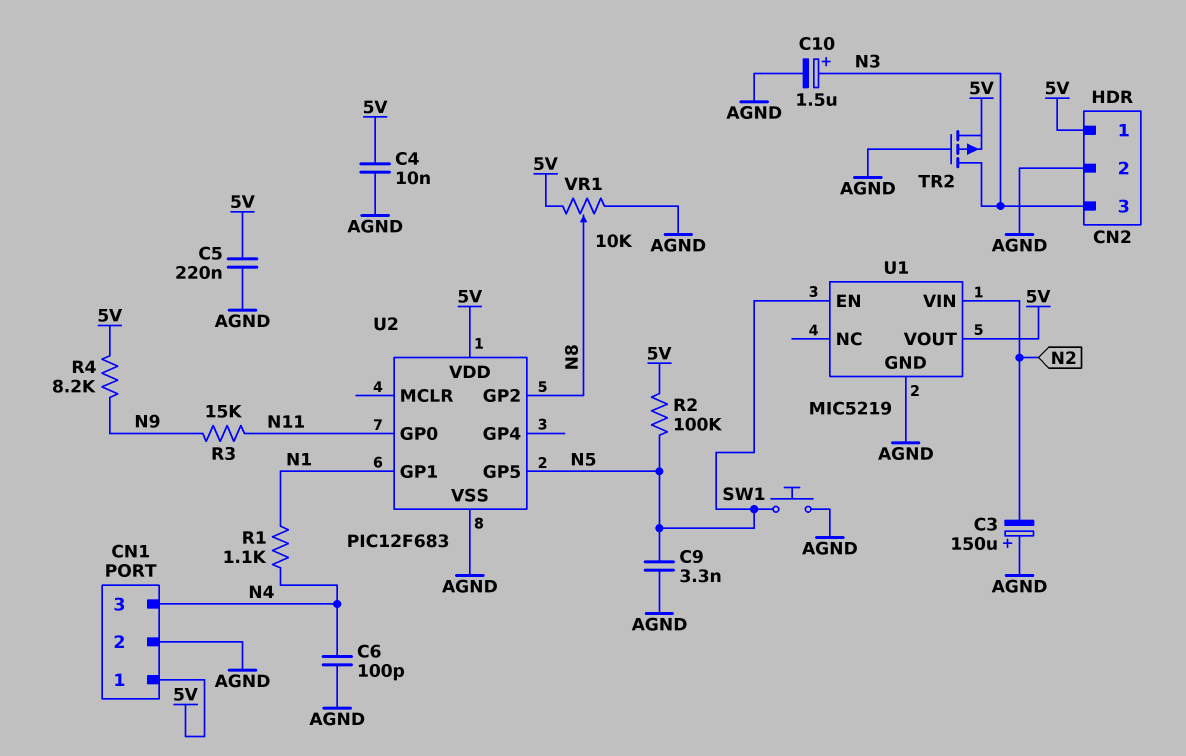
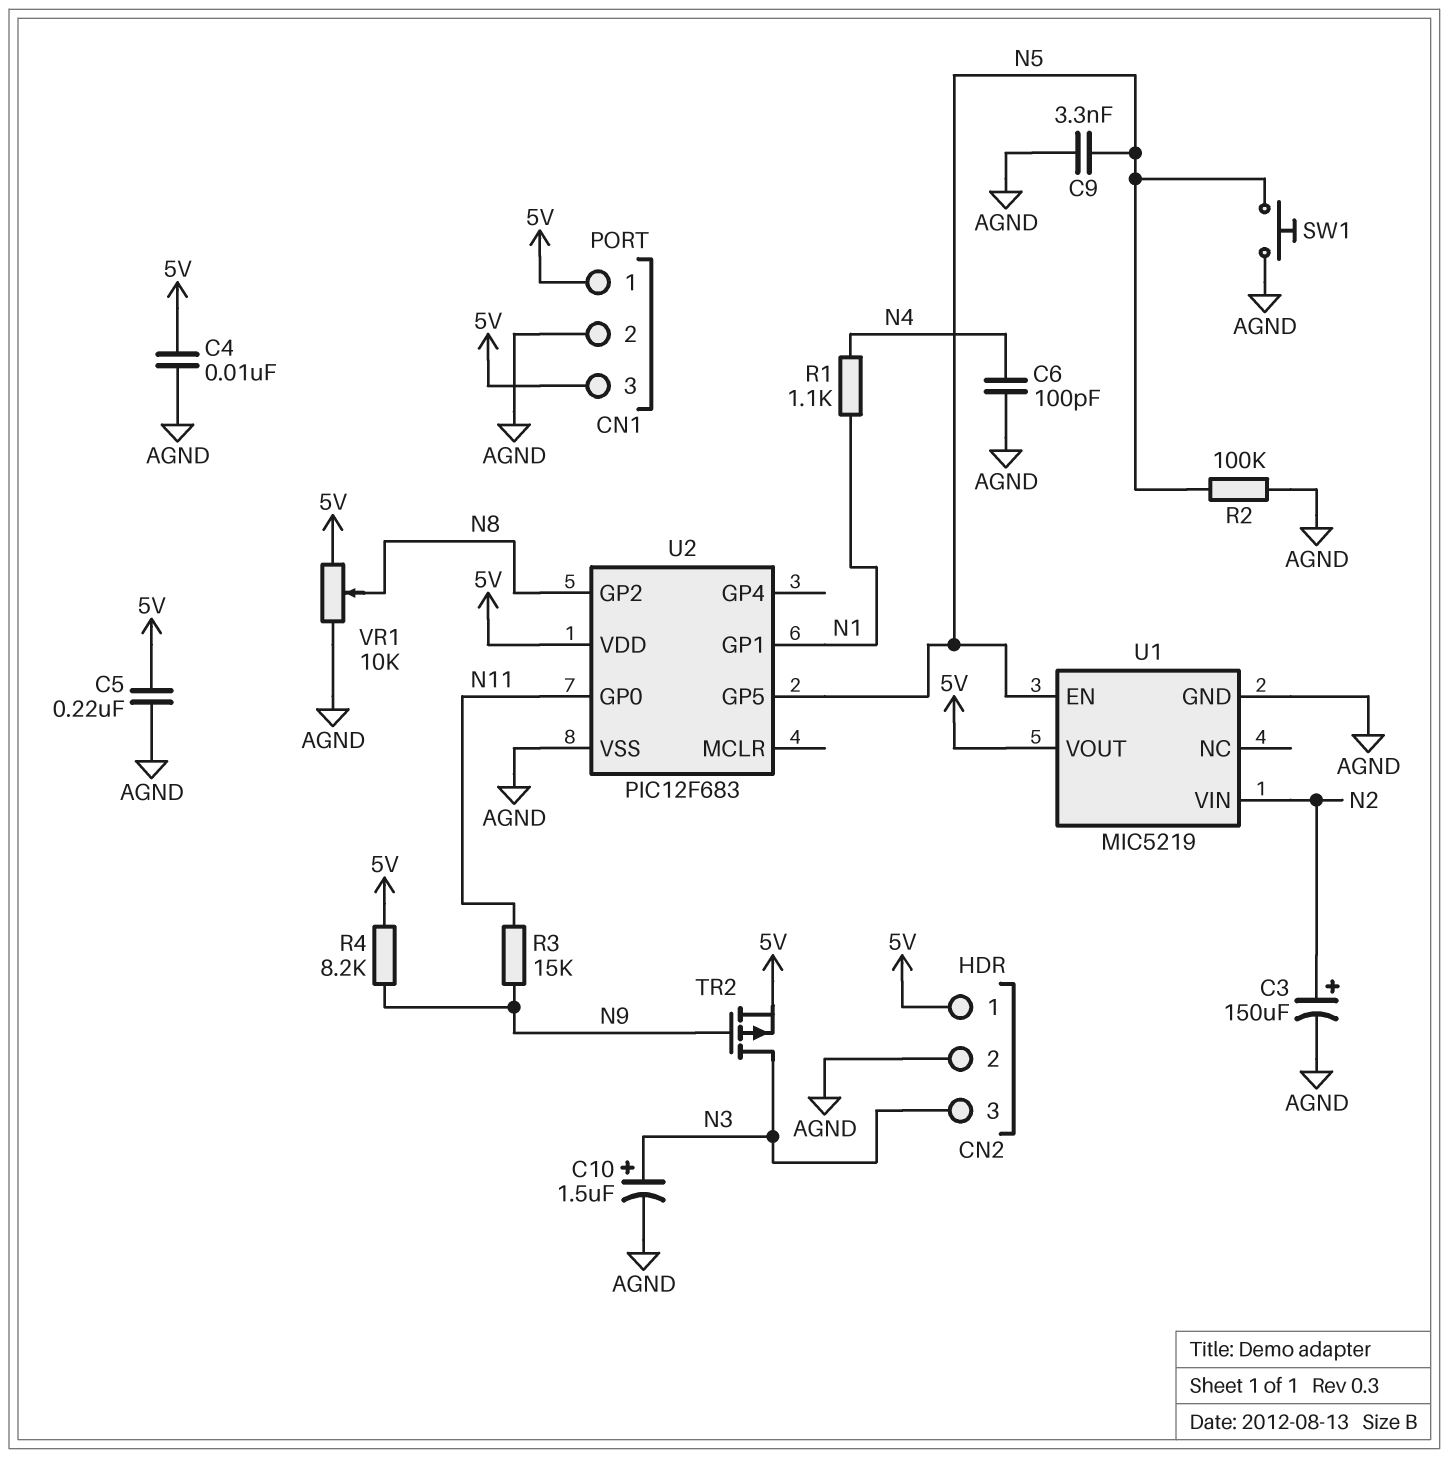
C3: 150uF (plus AGND, minus N2) -> 150uF (plus N2, minus AGND)
CN1 pin 3: N4 -> 5V
R2: 100k (5V, N5) -> 100k (AGND, N5)
TR2: PMOS (G AGND, D N3, S 5V) -> PMOS (G N9, D N3, S 5V)

